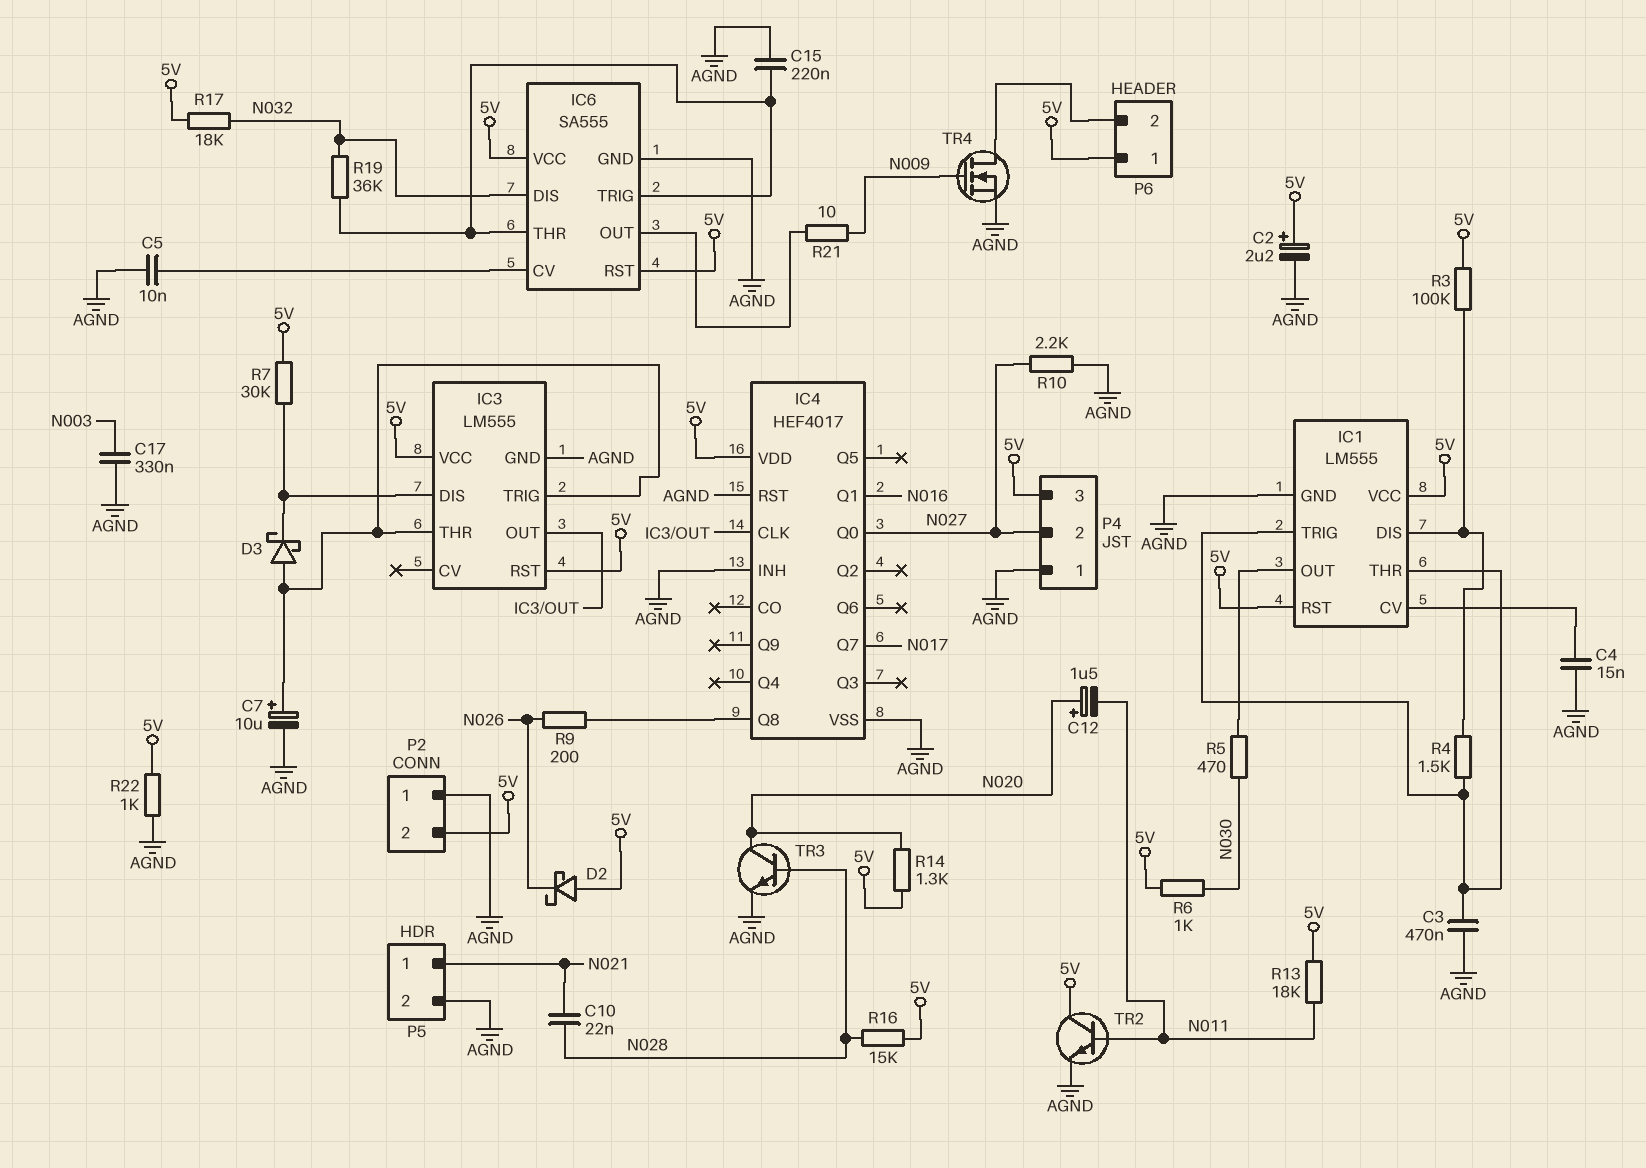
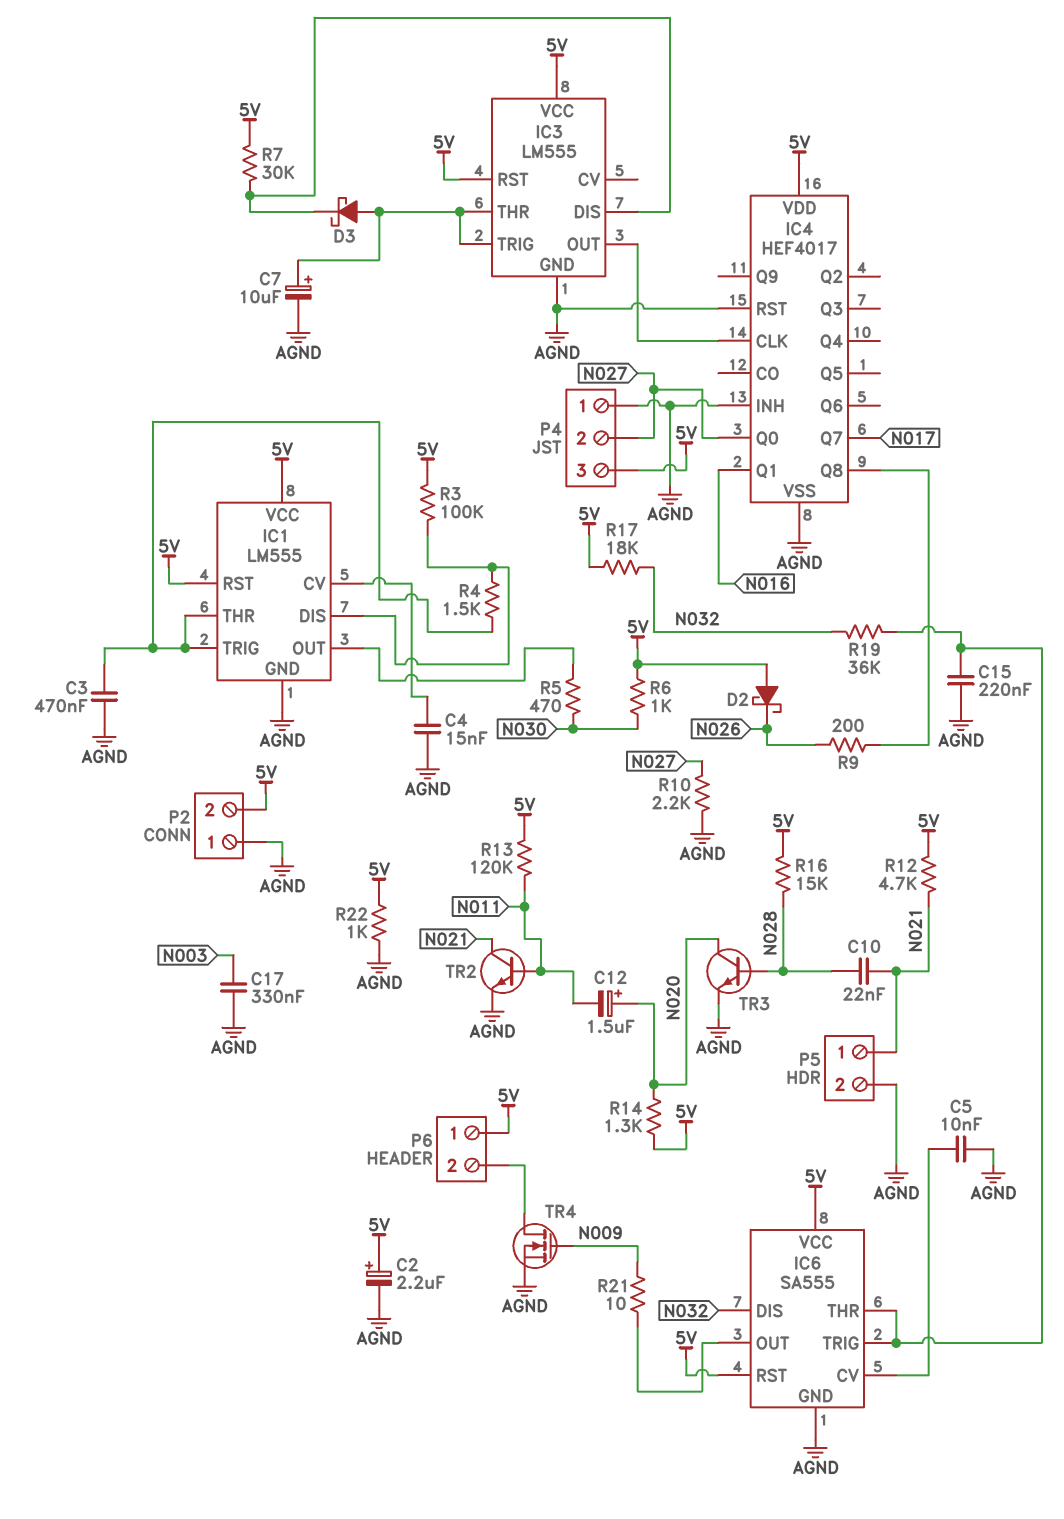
R12: none -> 4.7k (5V, N021)
R13: 18k (5V, N011) -> 120k (5V, N011)
TR2: NPN (B N011, C 5V, E AGND) -> NPN (B N011, C N021, E AGND)

